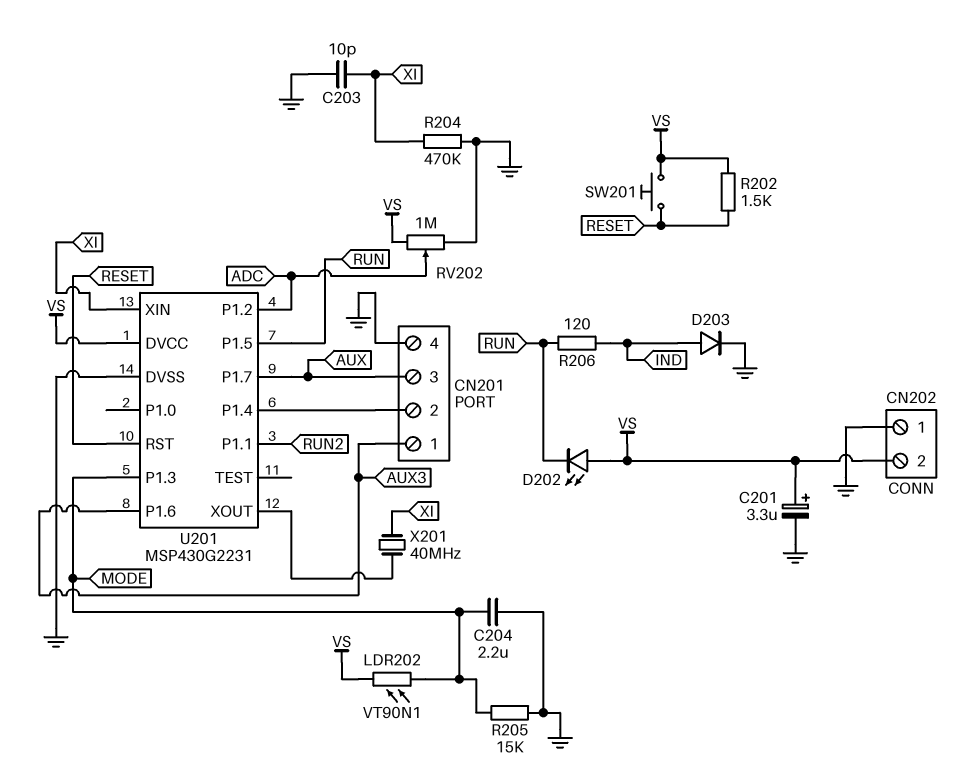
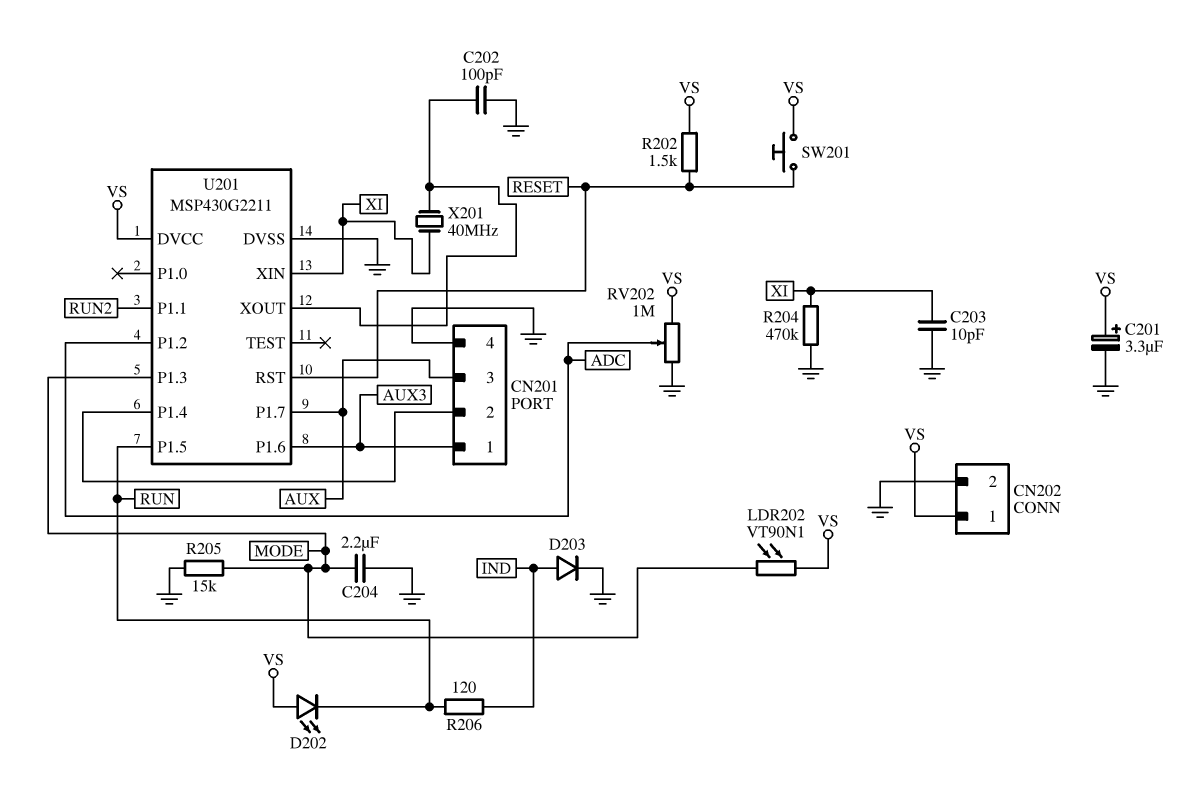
C202: none -> 100pF (GND, U201/XOUT)
CN202 pin 1: GND -> VS
CN202 pin 2: VS -> GND
U201: MSP430G2231 -> MSP430G2211

